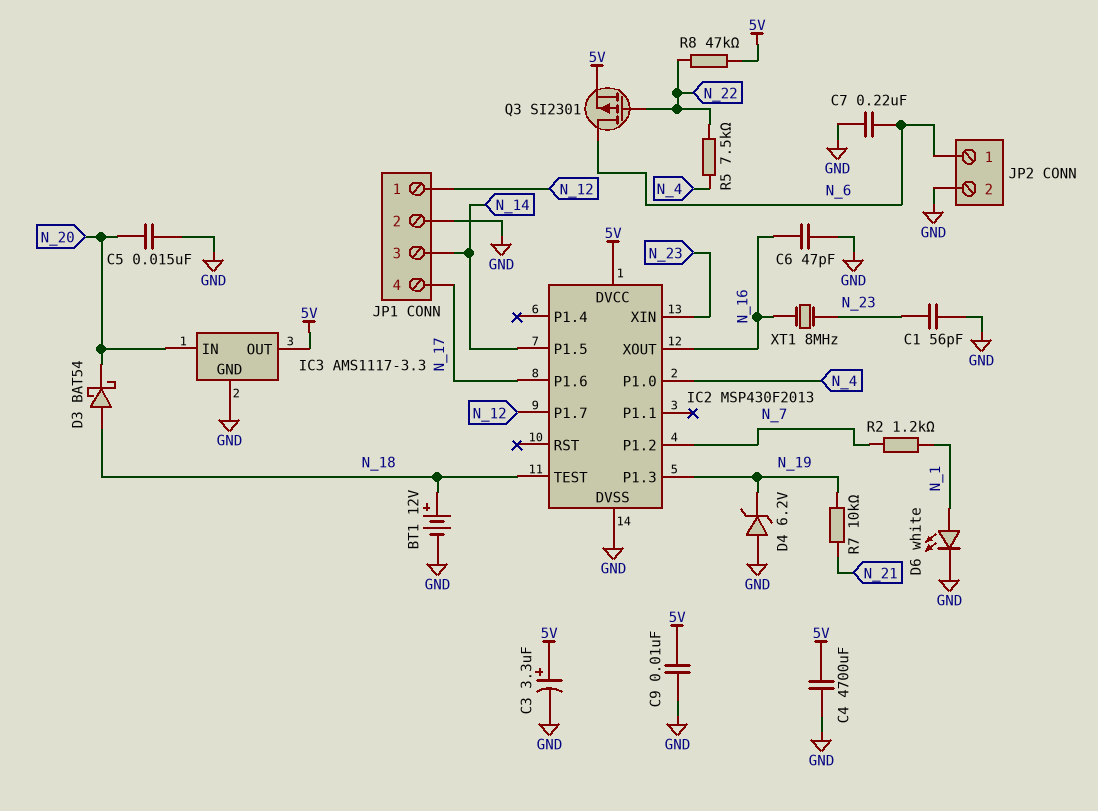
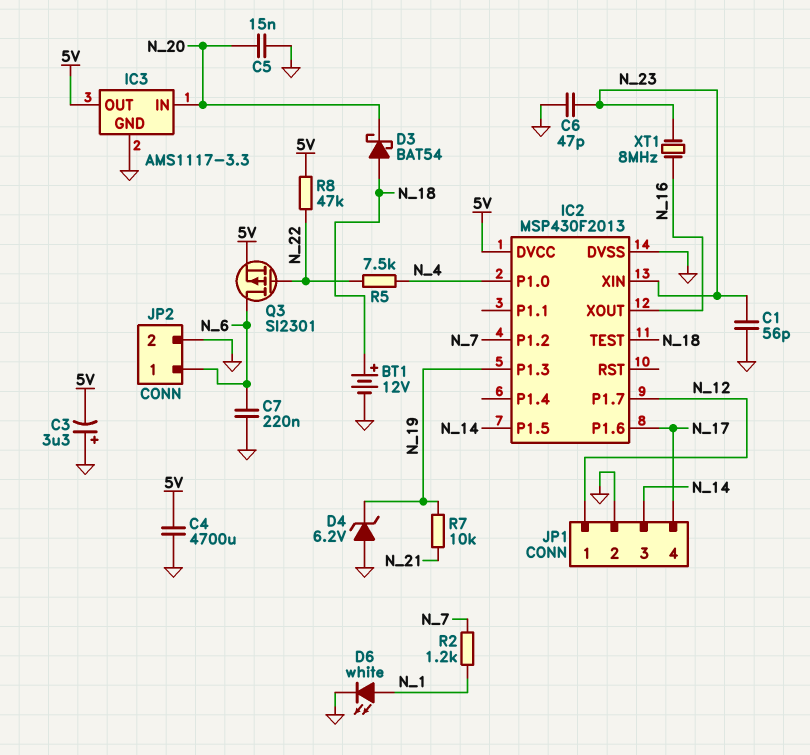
C3: 3.3uF (plus 5V, minus GND) -> 3.3uF (plus GND, minus 5V)
C6: 47pF (GND, N_16) -> 47pF (GND, N_23)
C9: 10nF (5V, GND) -> none

